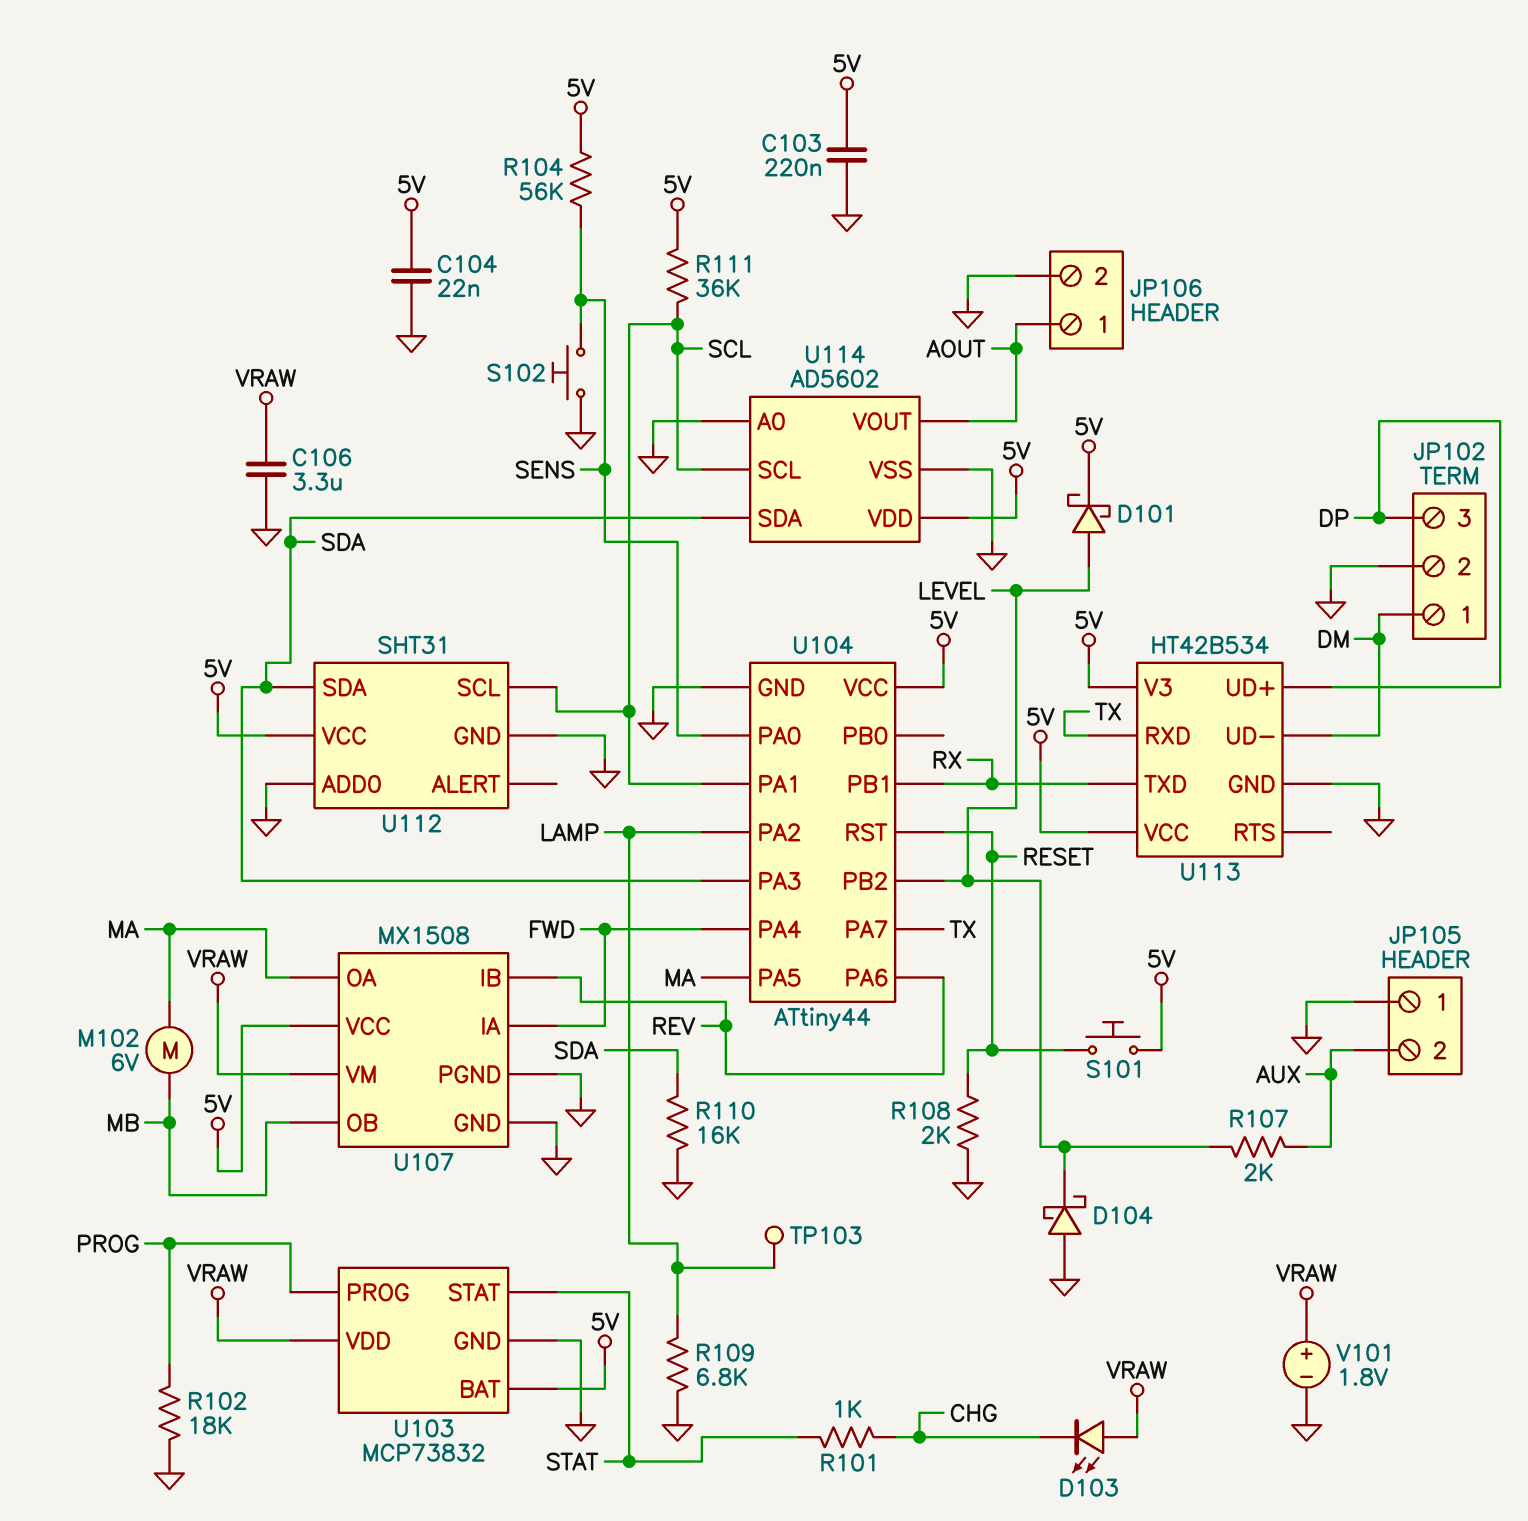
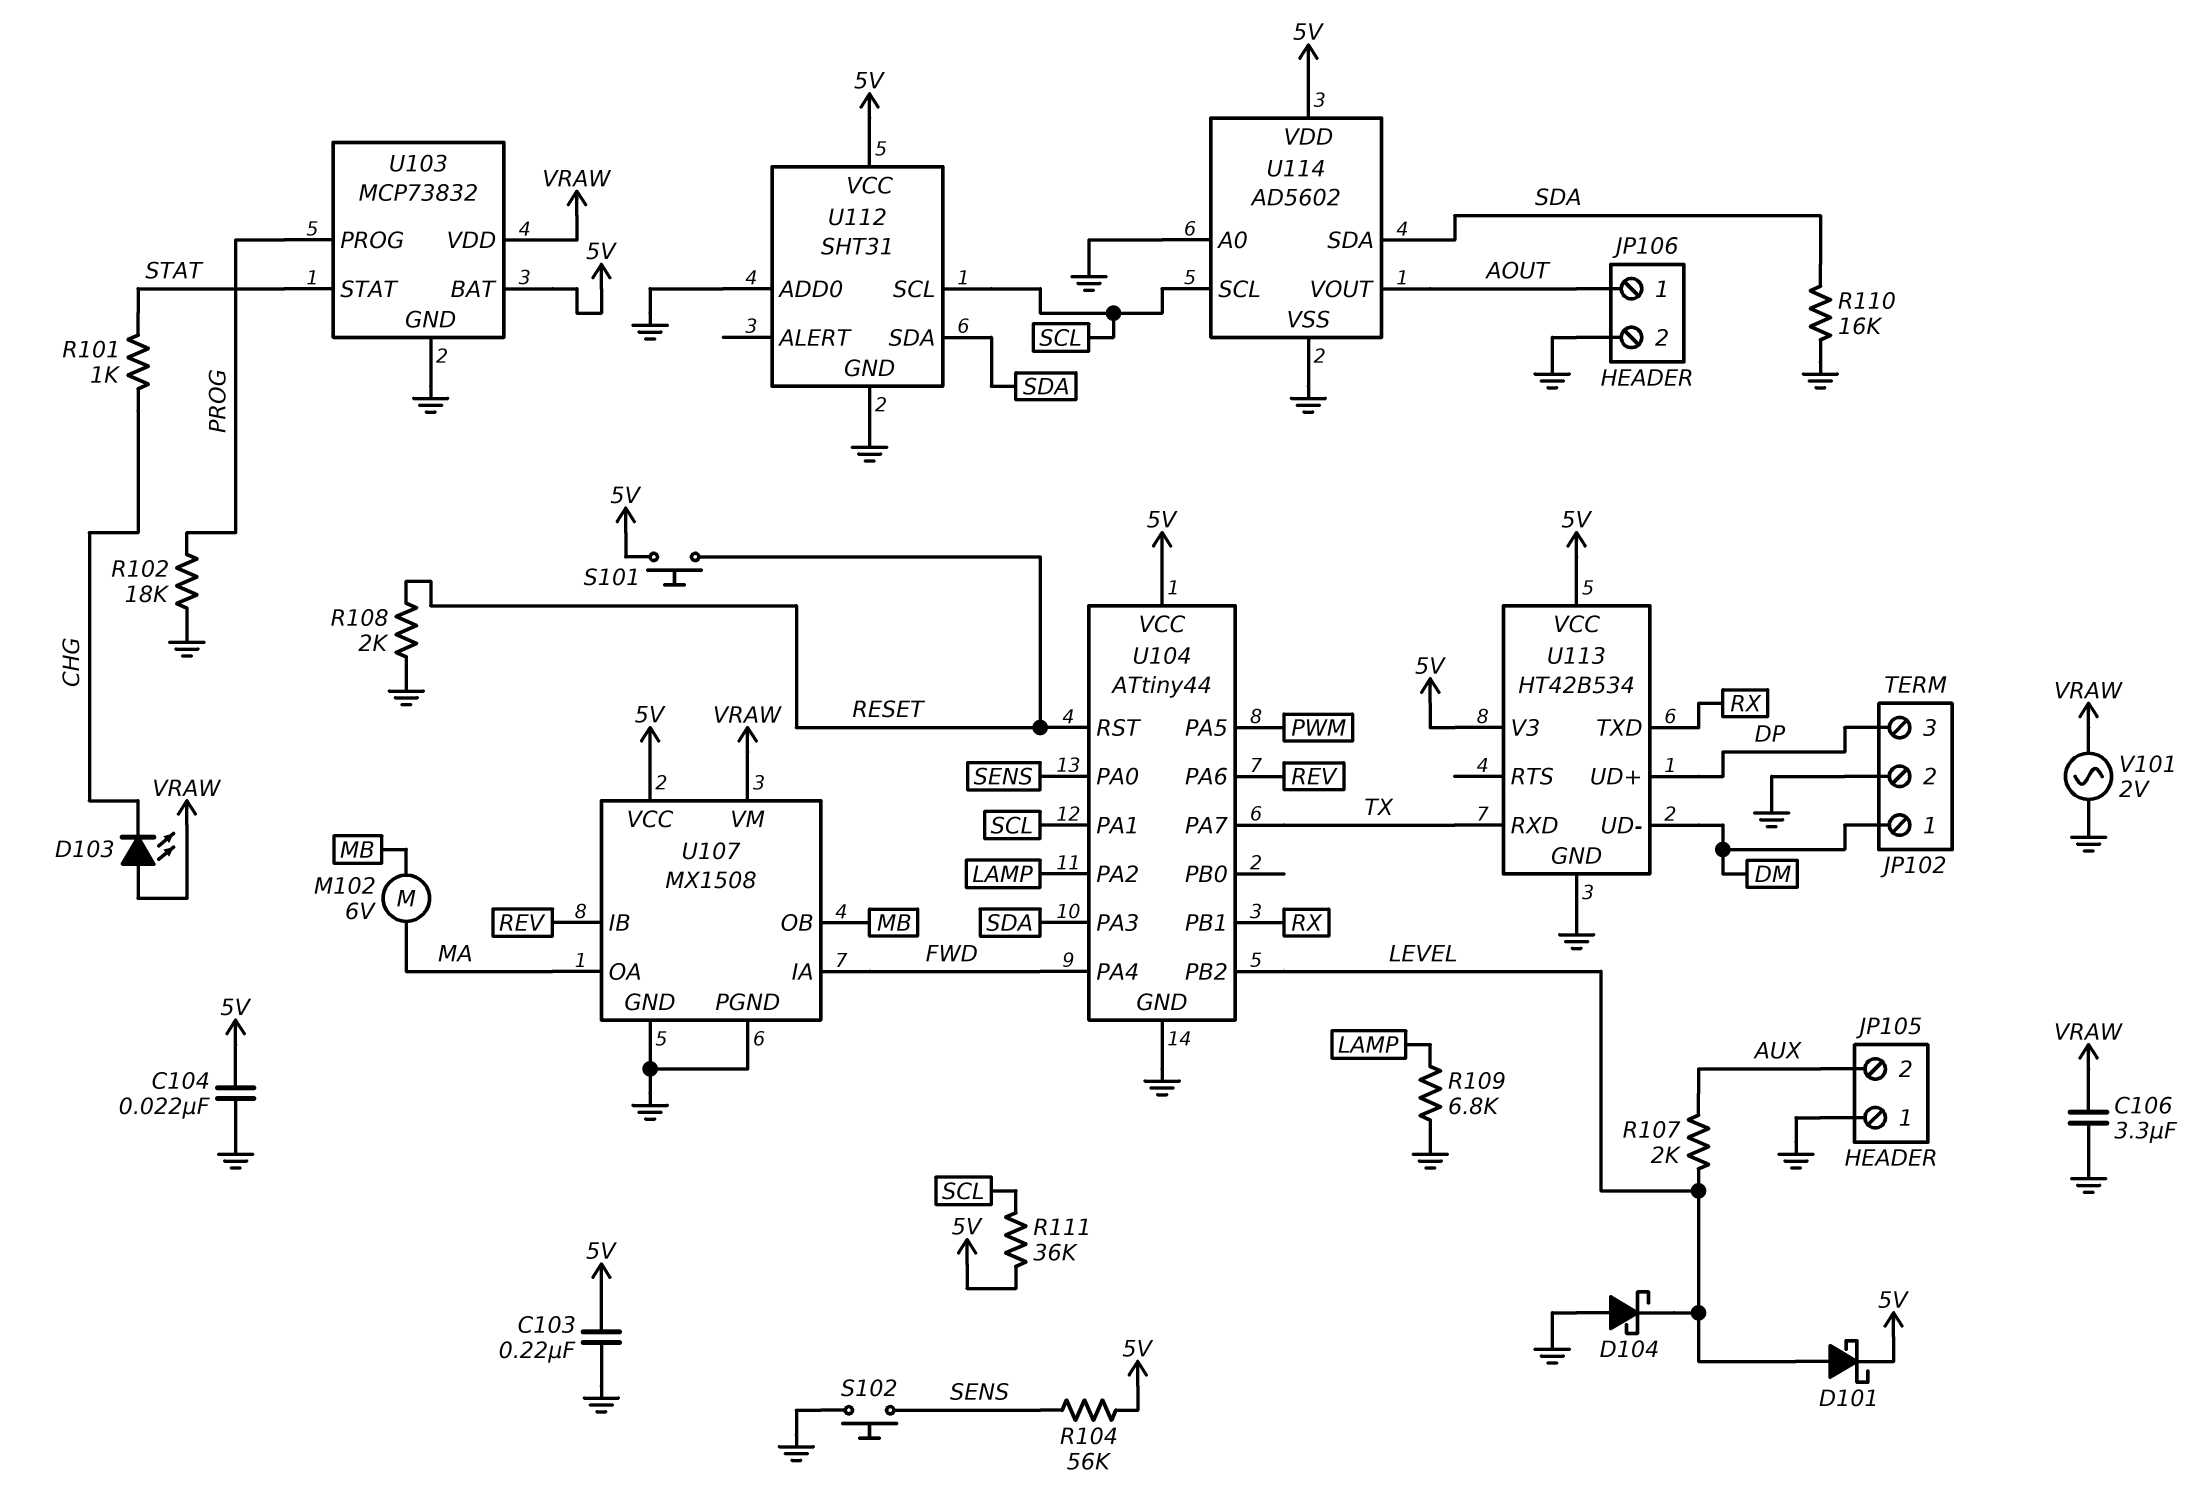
TP103: test point (LAMP) -> none
U104 pin PA5: MA -> PWM
V101: 1.8V (plus VRAW, minus GND) -> AC 2V (GND, VRAW)

